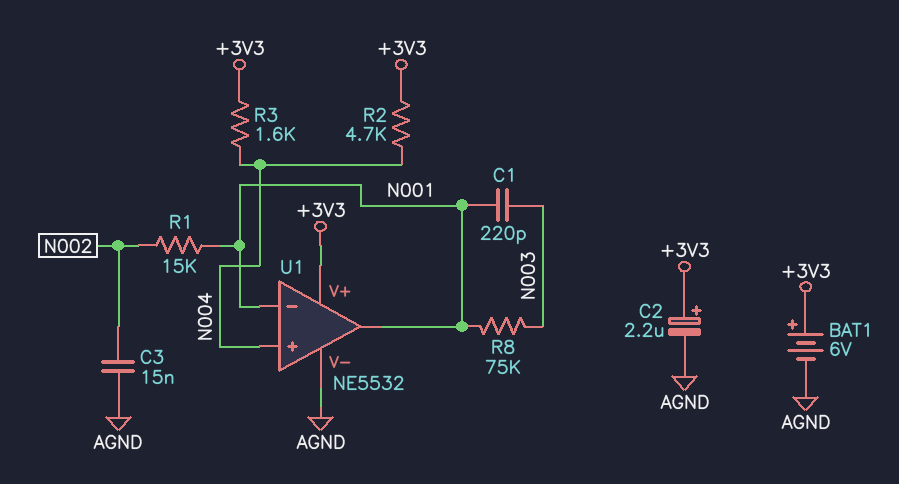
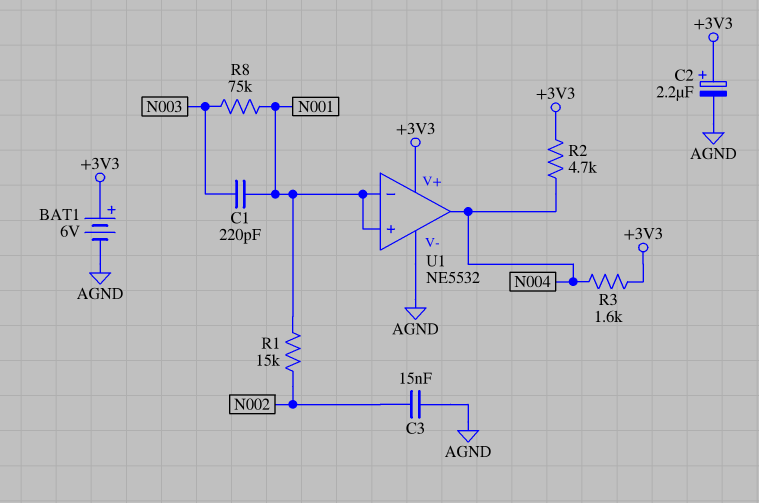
U1 pin in+: N004 -> N001
U1 pin out: N001 -> N004

